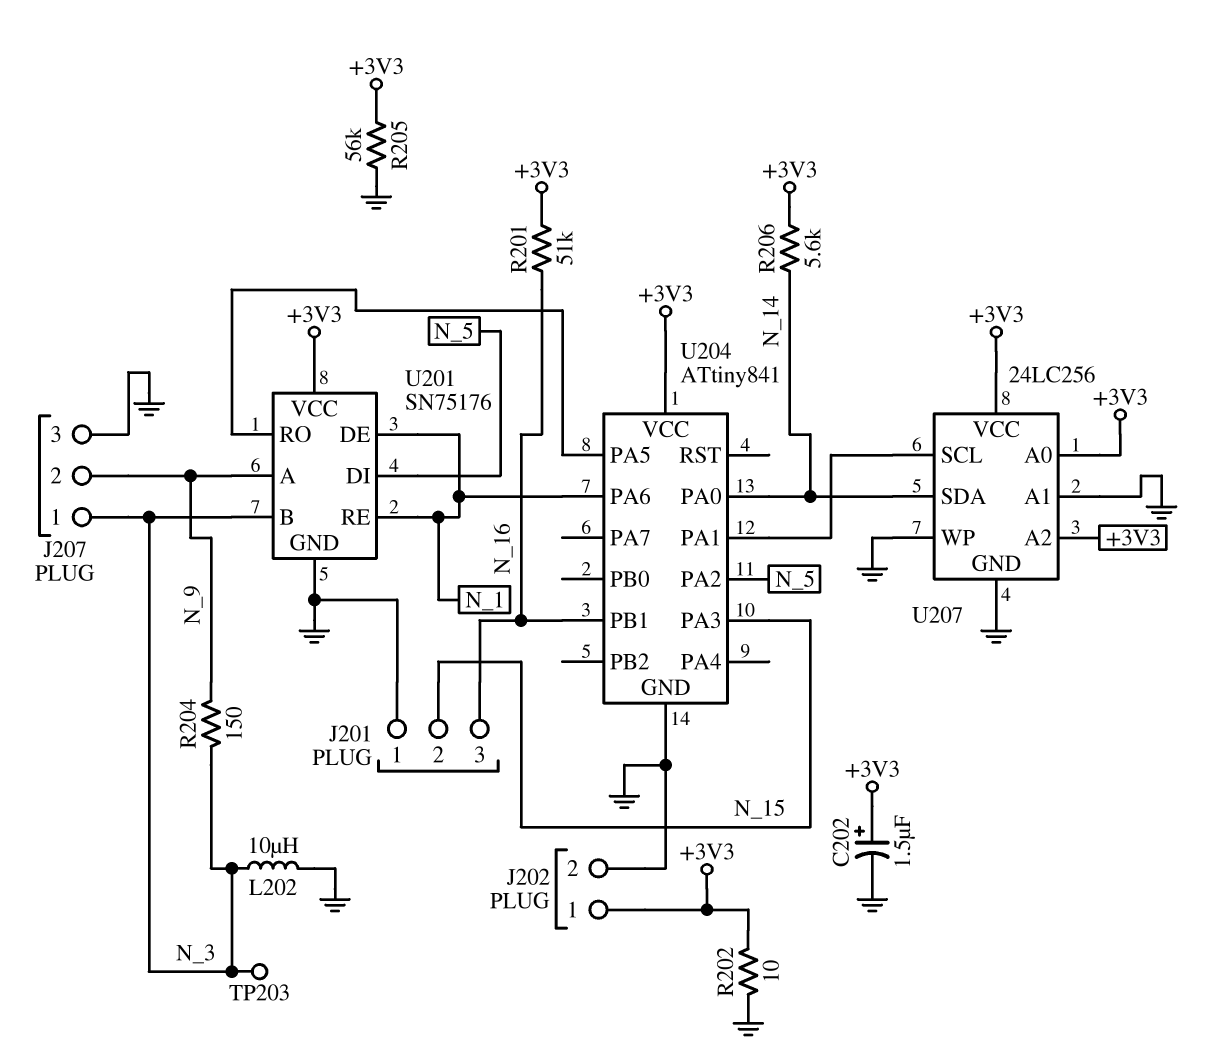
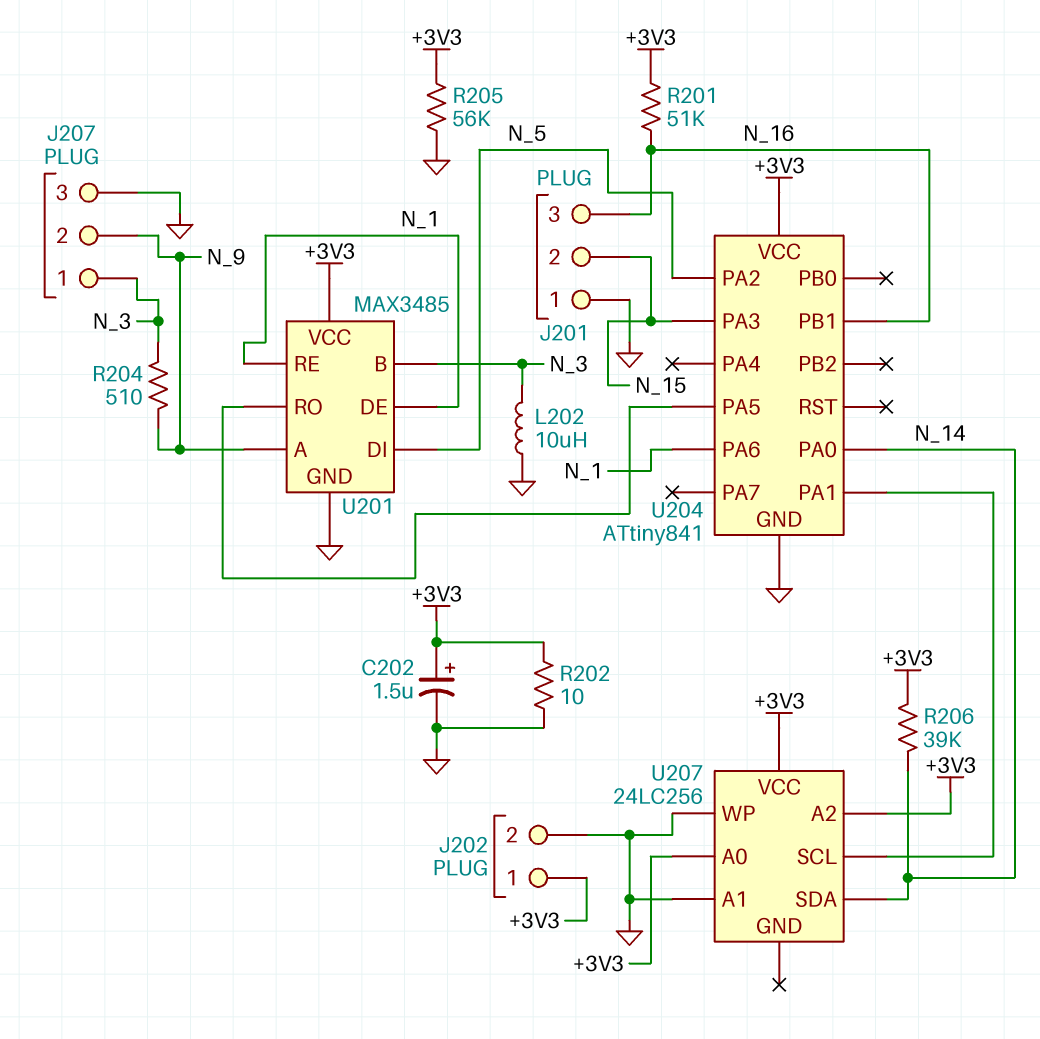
R204: 150 (N_3, N_9) -> 510 (N_3, N_9)
R206: 5.6k (+3V3, N_14) -> 39k (+3V3, N_14)
TP203: test point (N_3) -> none
U201: SN75176 -> MAX3485
U207 pin GND: GND -> none

